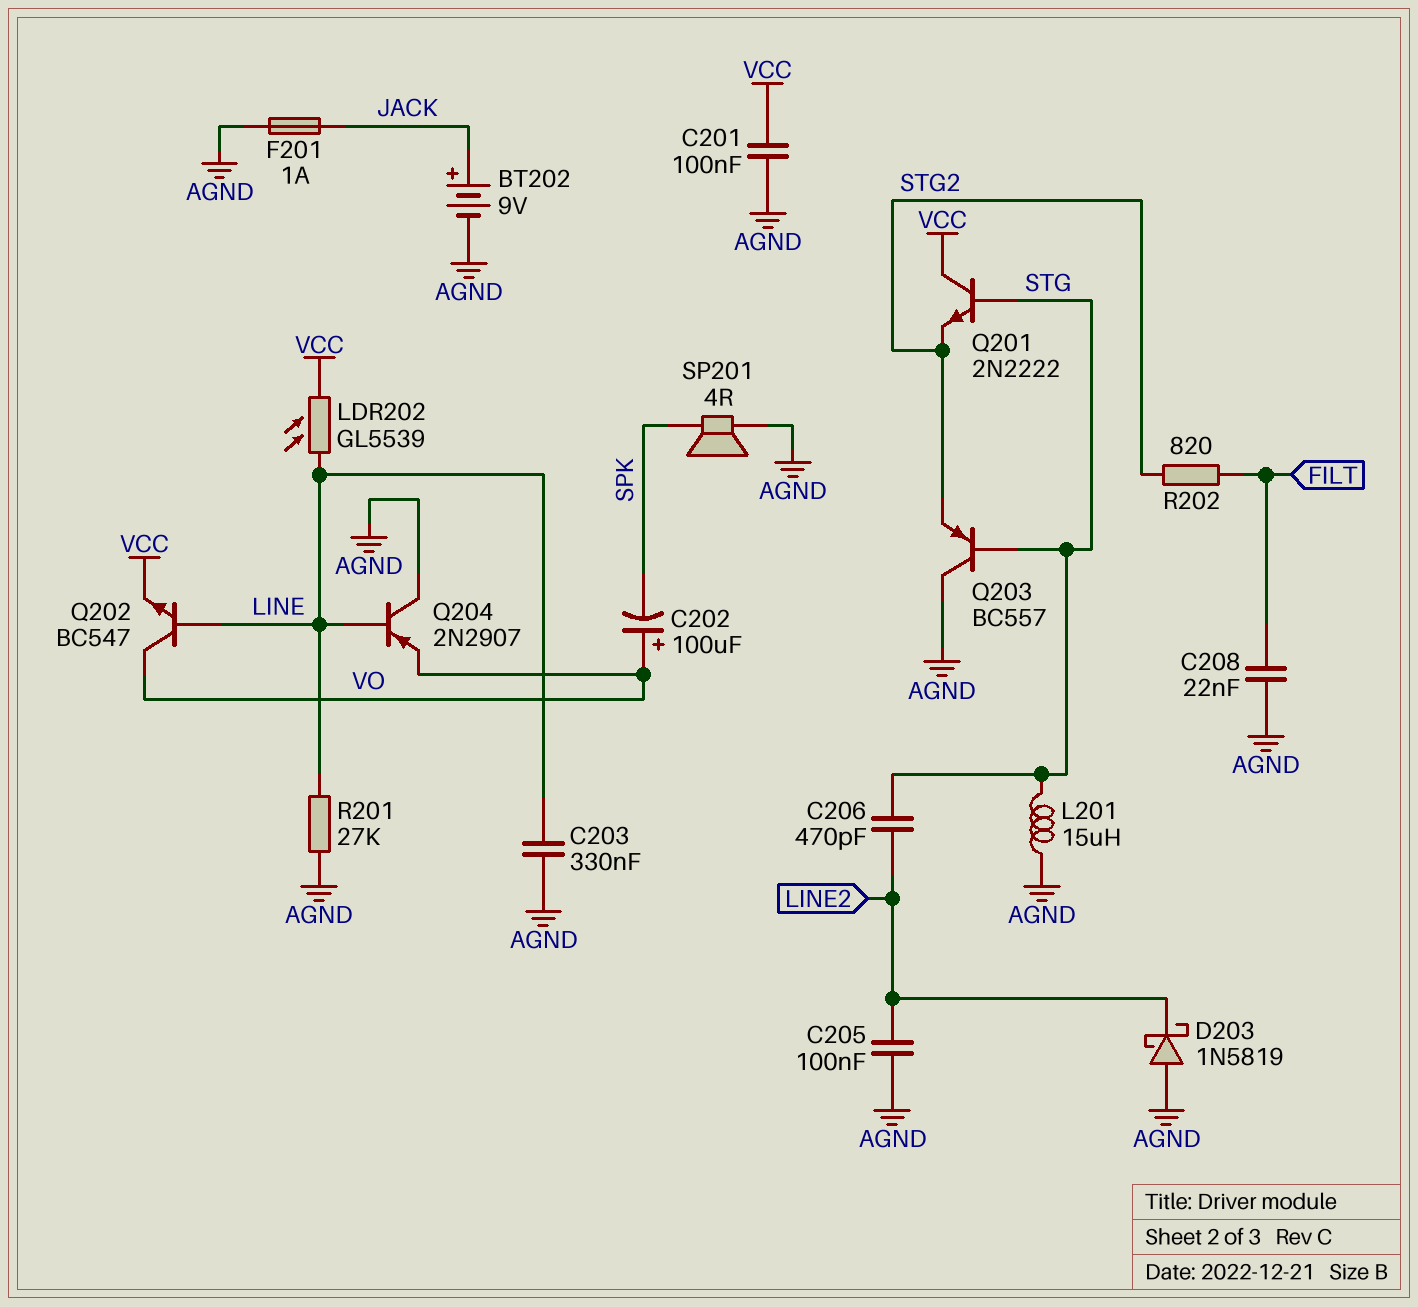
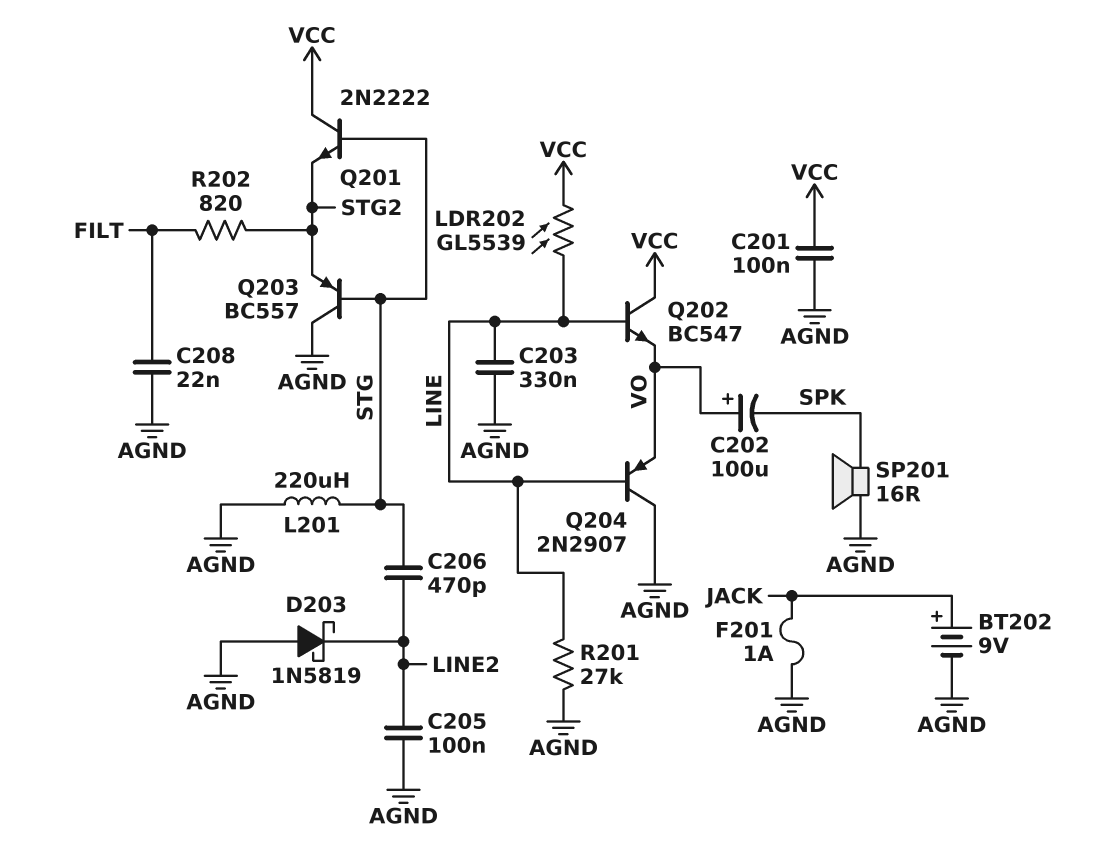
L201: 15uH (AGND, STG) -> 220uH (AGND, STG)
Q202: NPN BC547 (B LINE, C VO, E VCC) -> NPN BC547 (B LINE, C VCC, E VO)
SP201: speaker 4R (AGND, SPK) -> speaker 16R (AGND, SPK)

